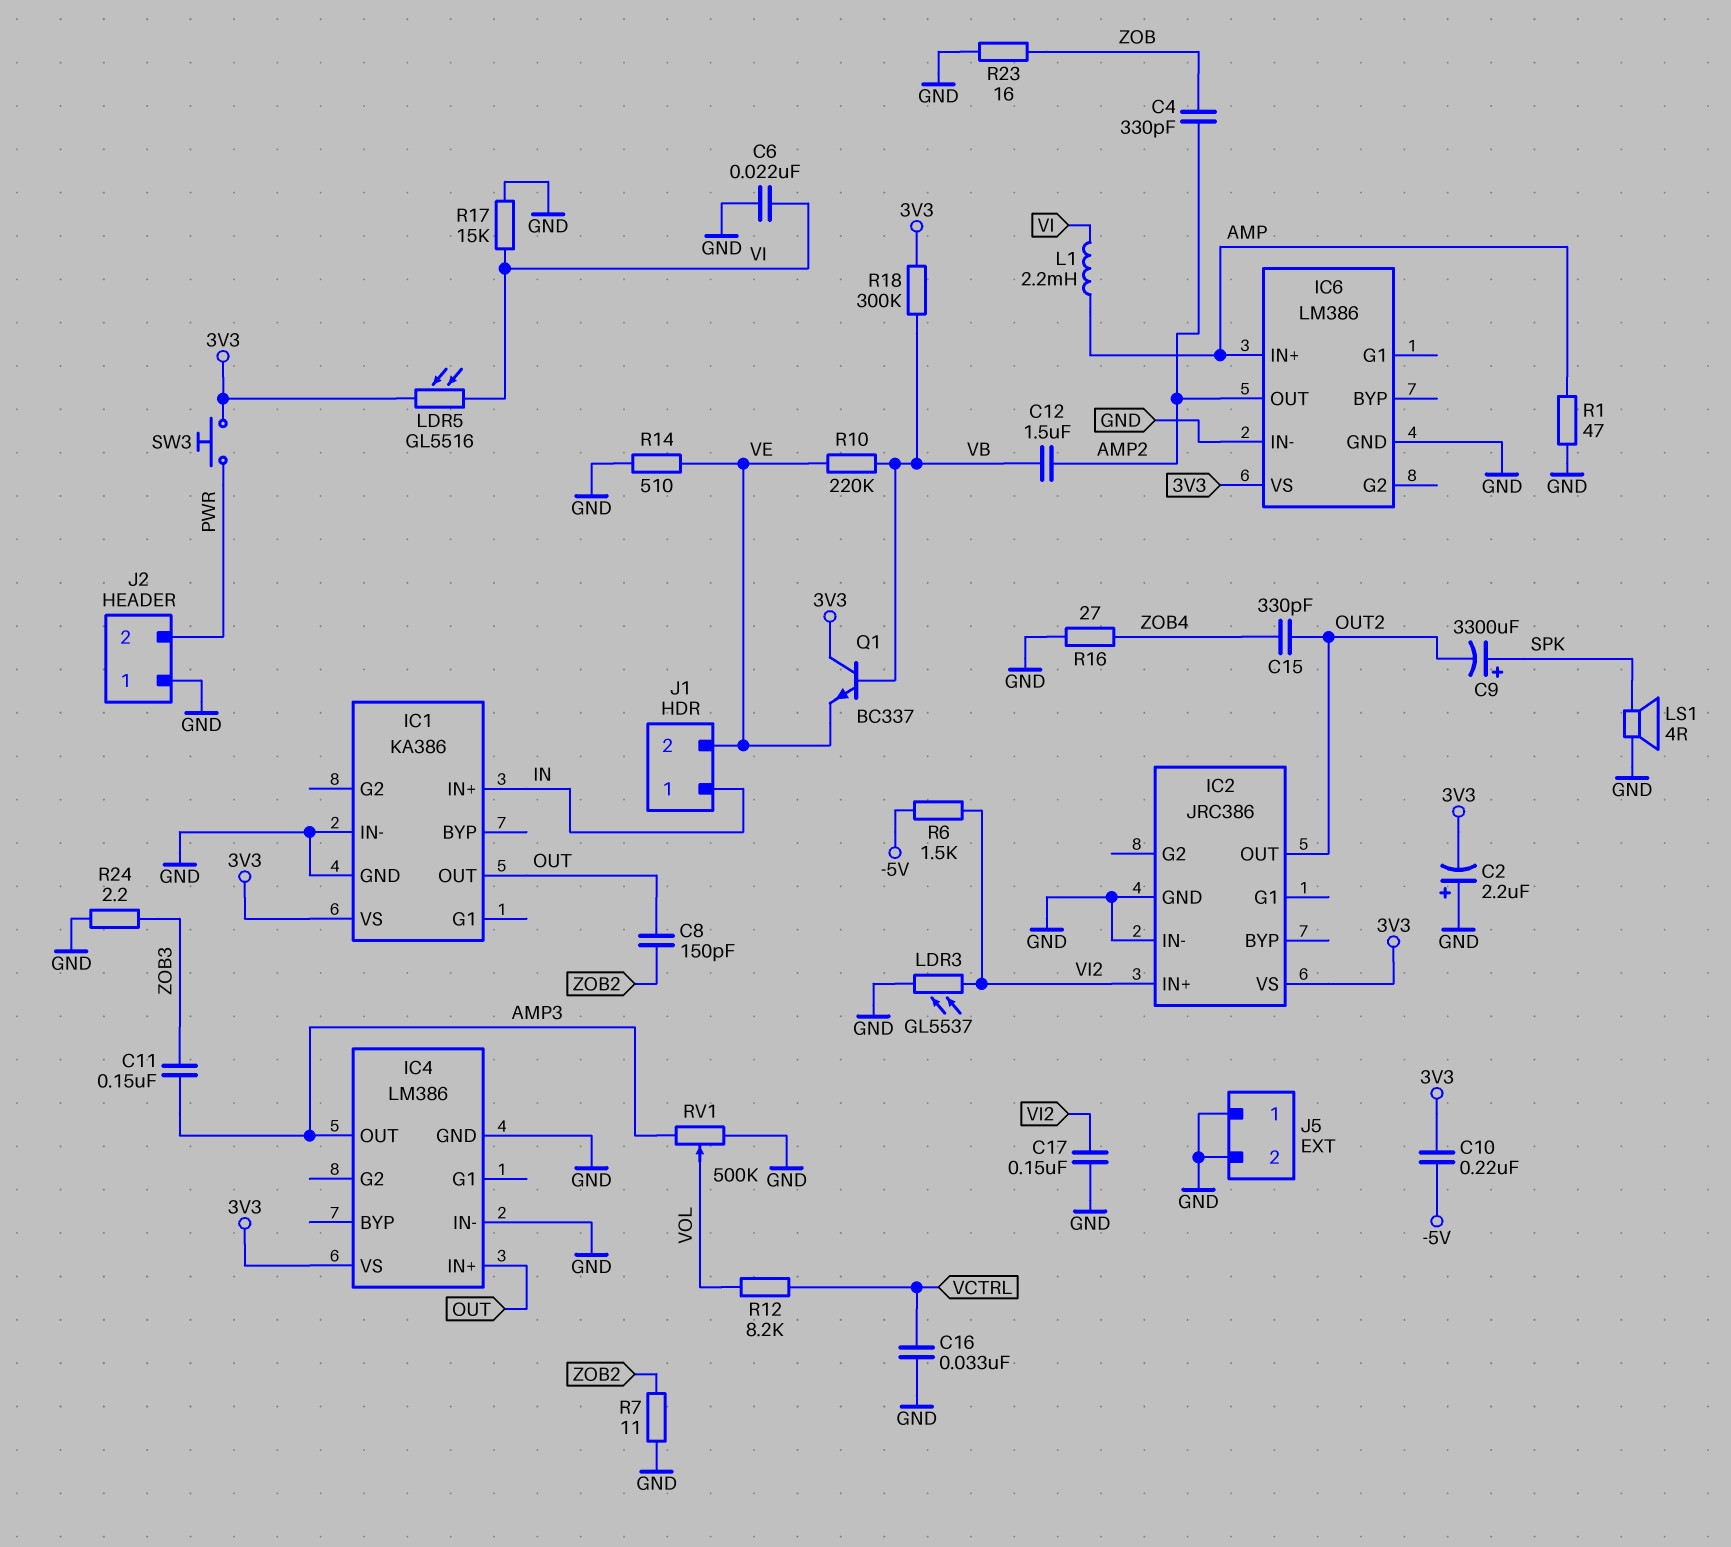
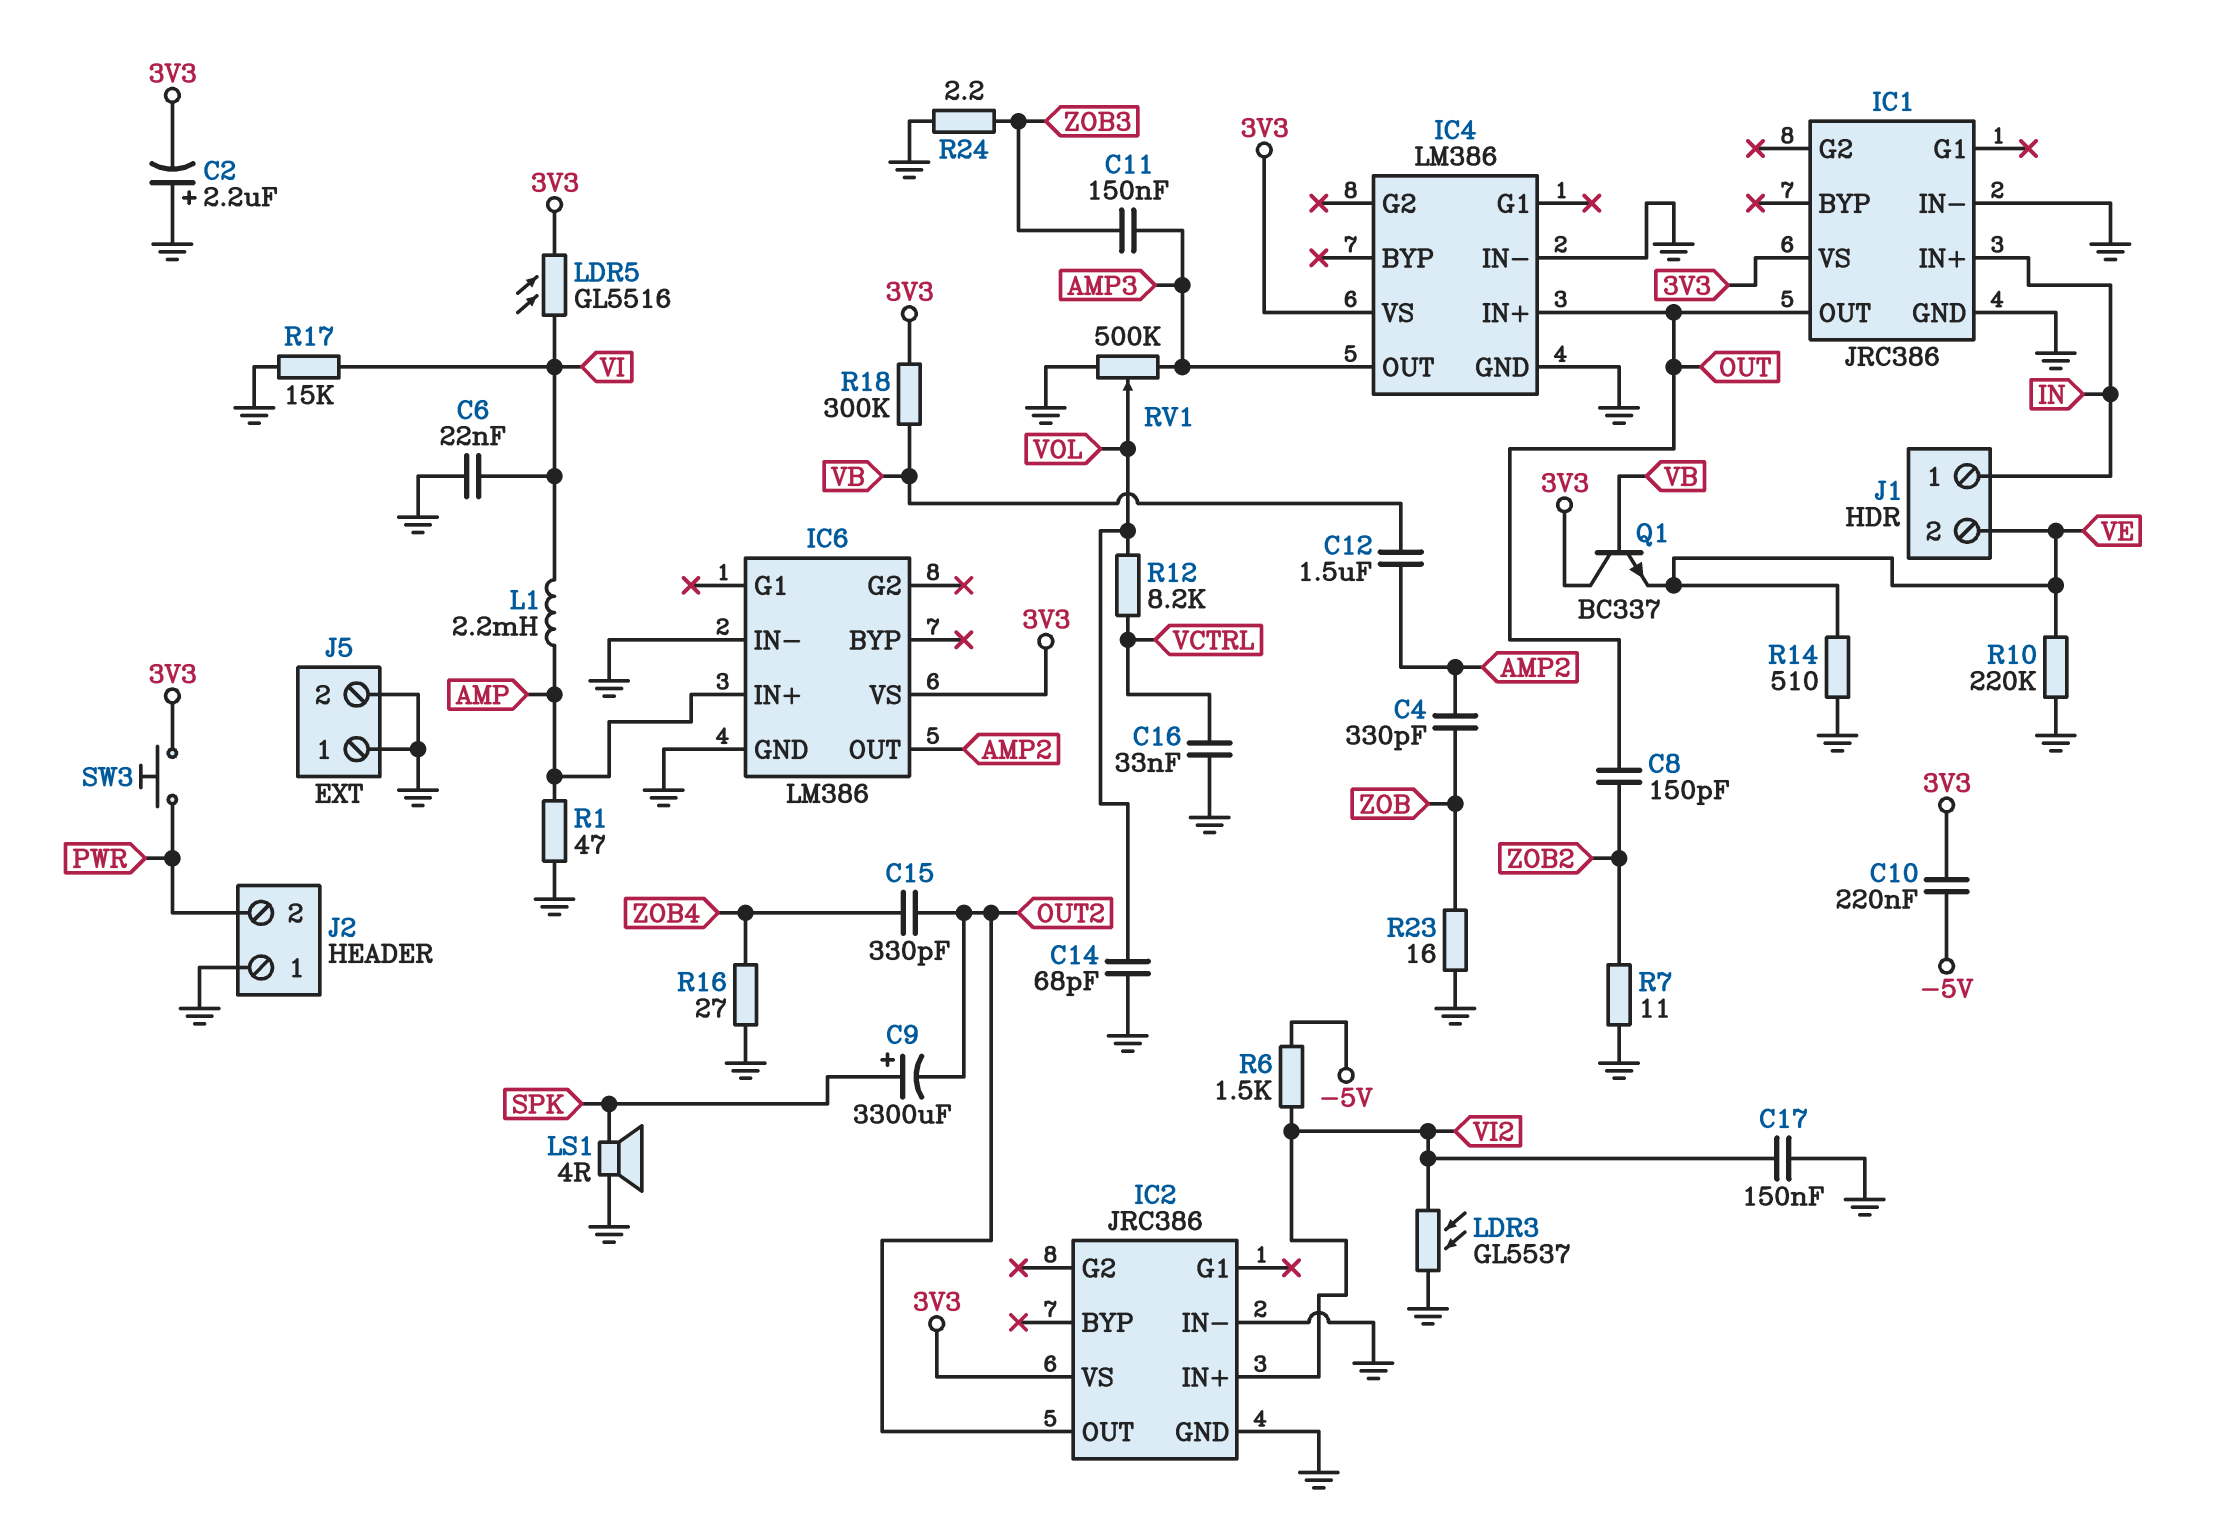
C14: none -> 68pF (GND, VOL)
IC1: KA386 -> JRC386
R10: 220k (VB, VE) -> 220k (GND, VE)

